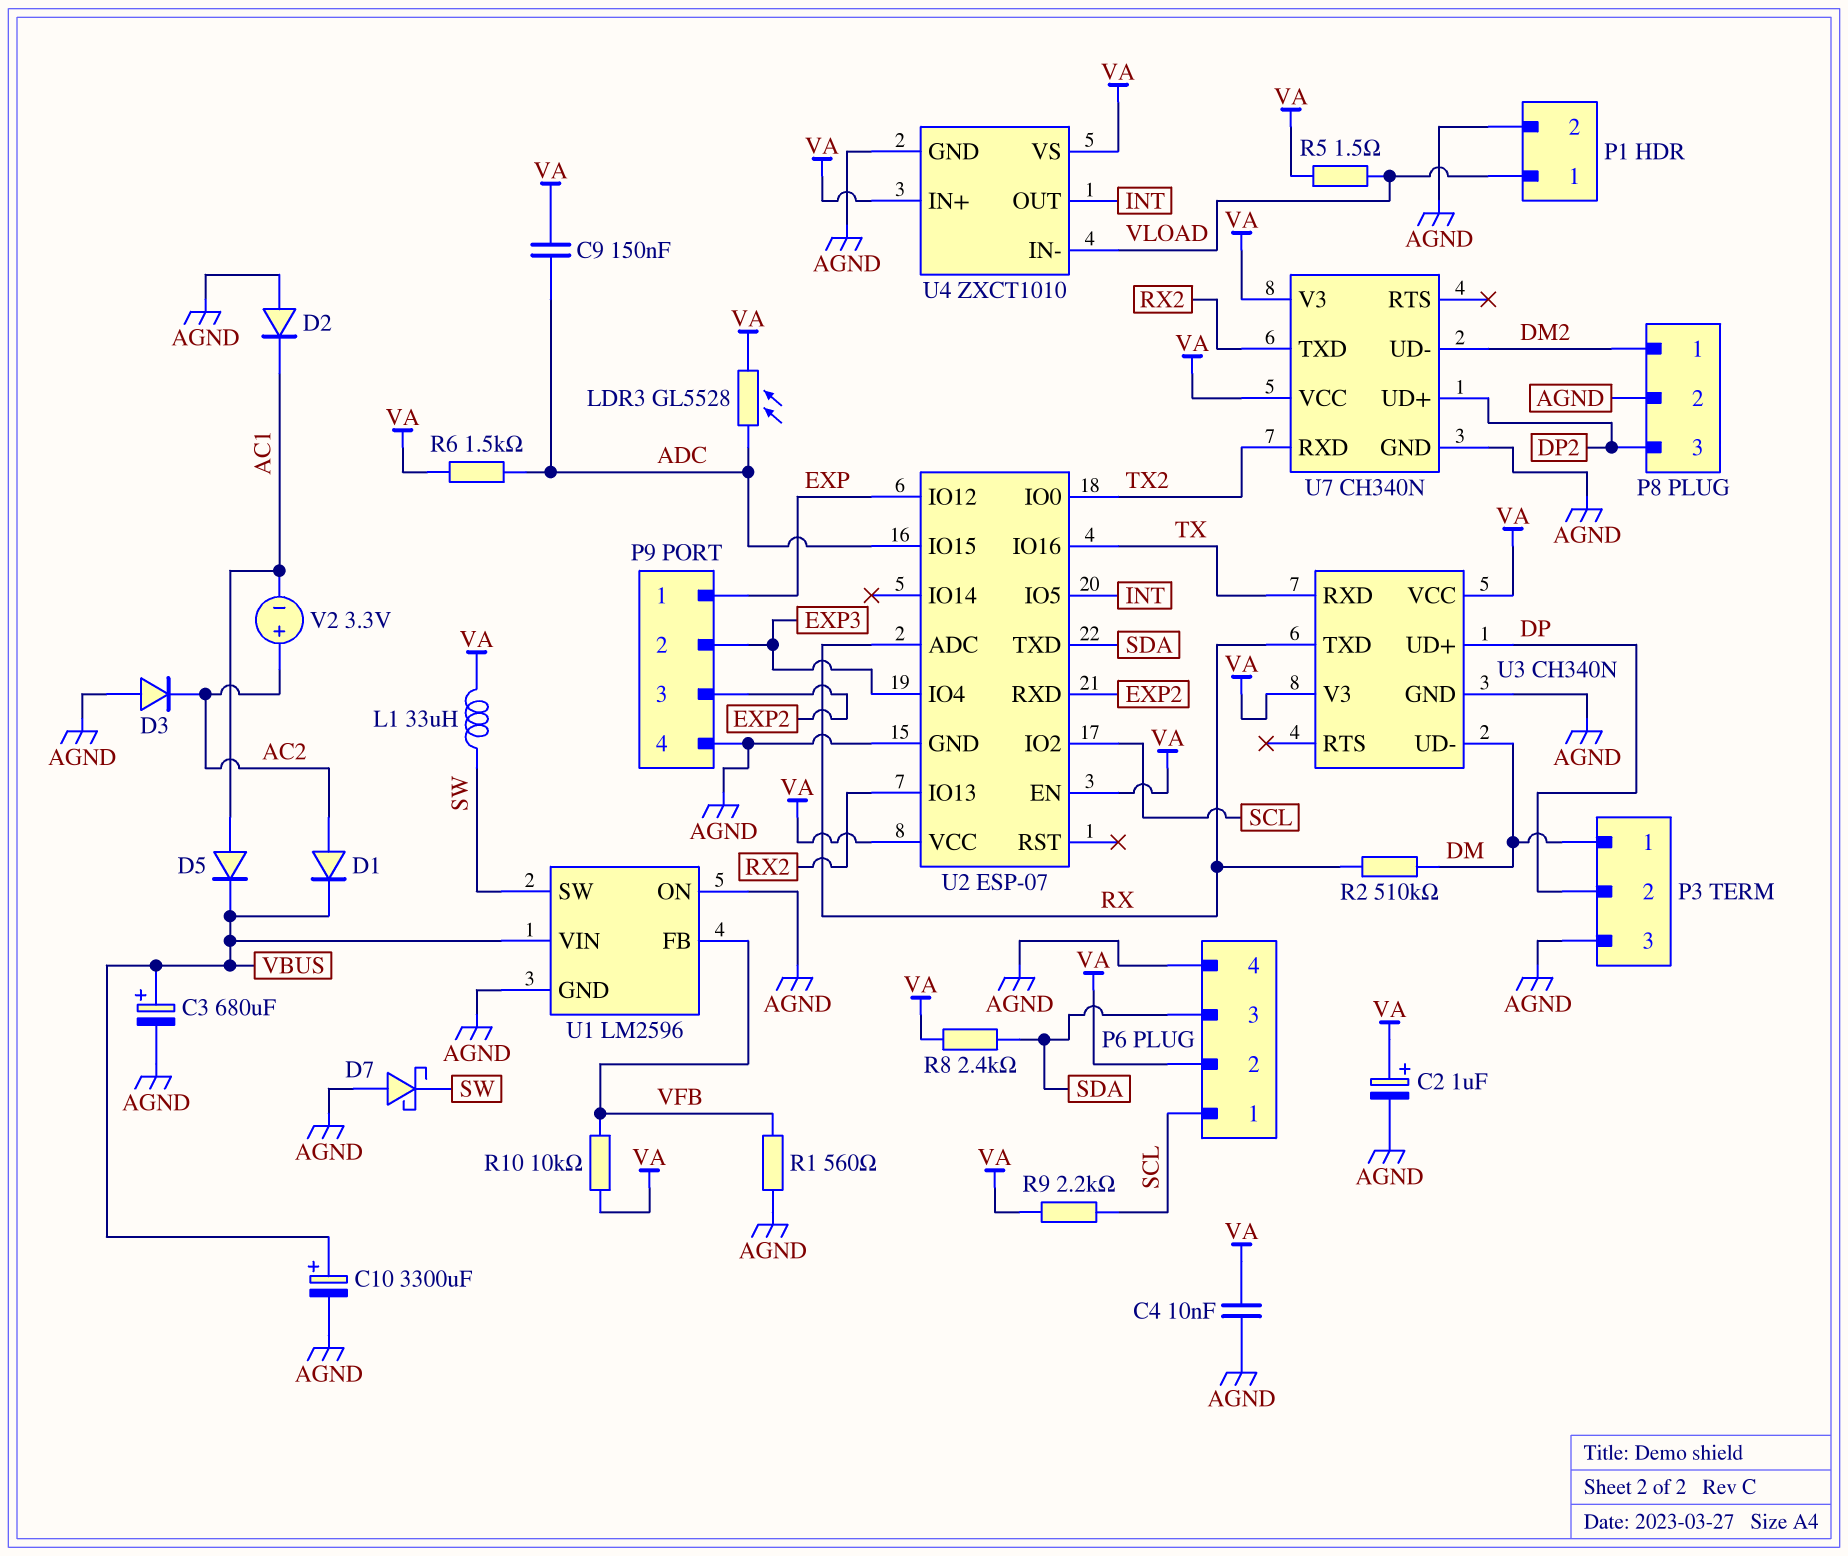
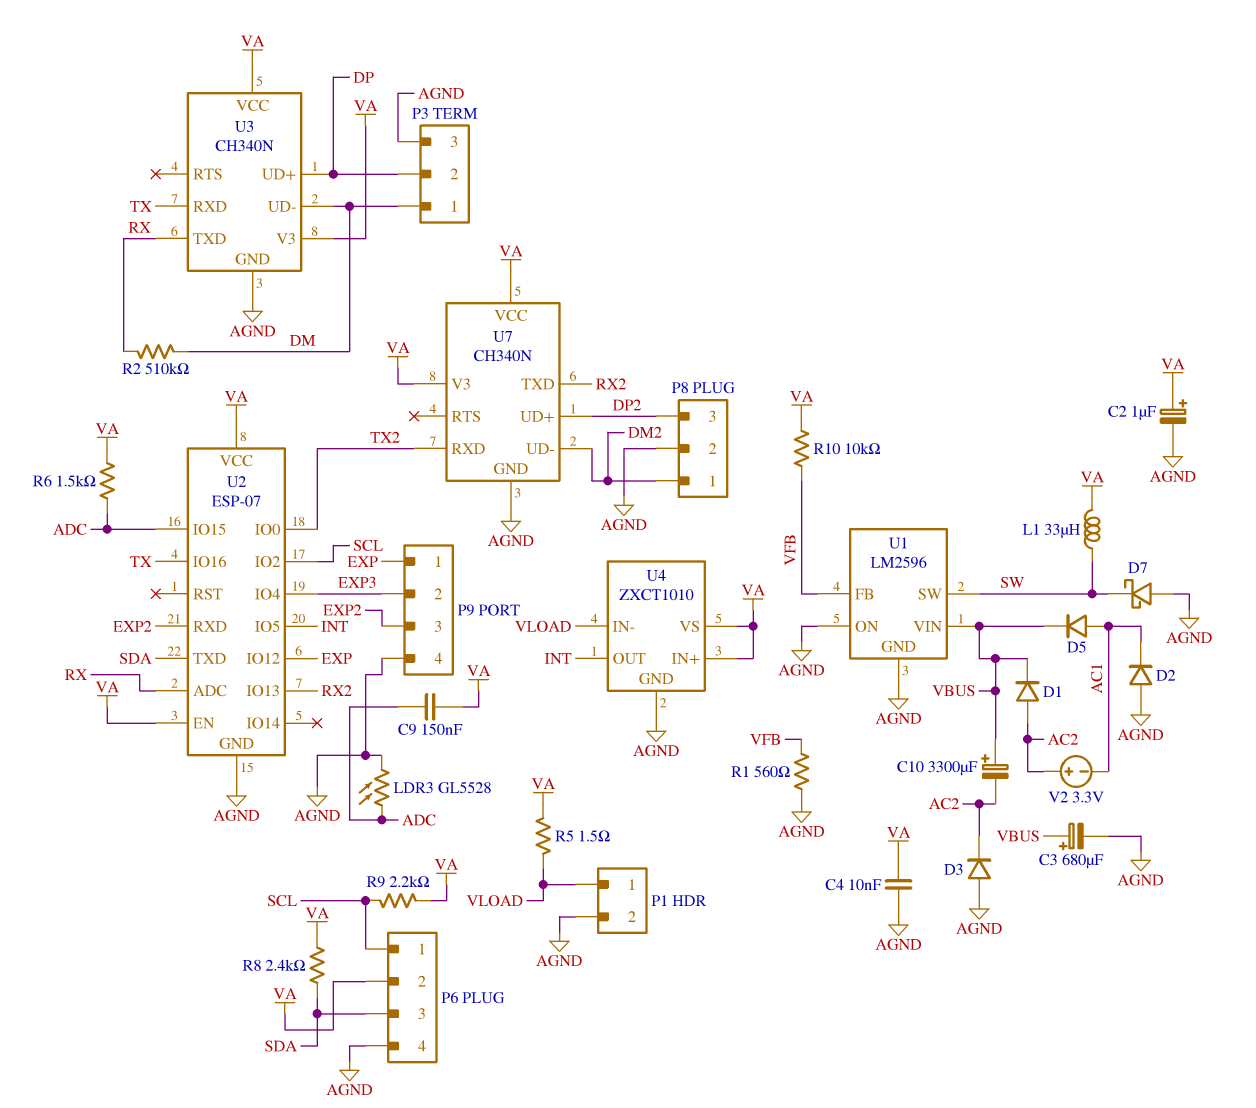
C10: 3300uF (plus VBUS, minus AGND) -> 3300uF (plus VBUS, minus AC2)
LDR3: GL5528 (ADC, VA) -> GL5528 (ADC, AGND)

